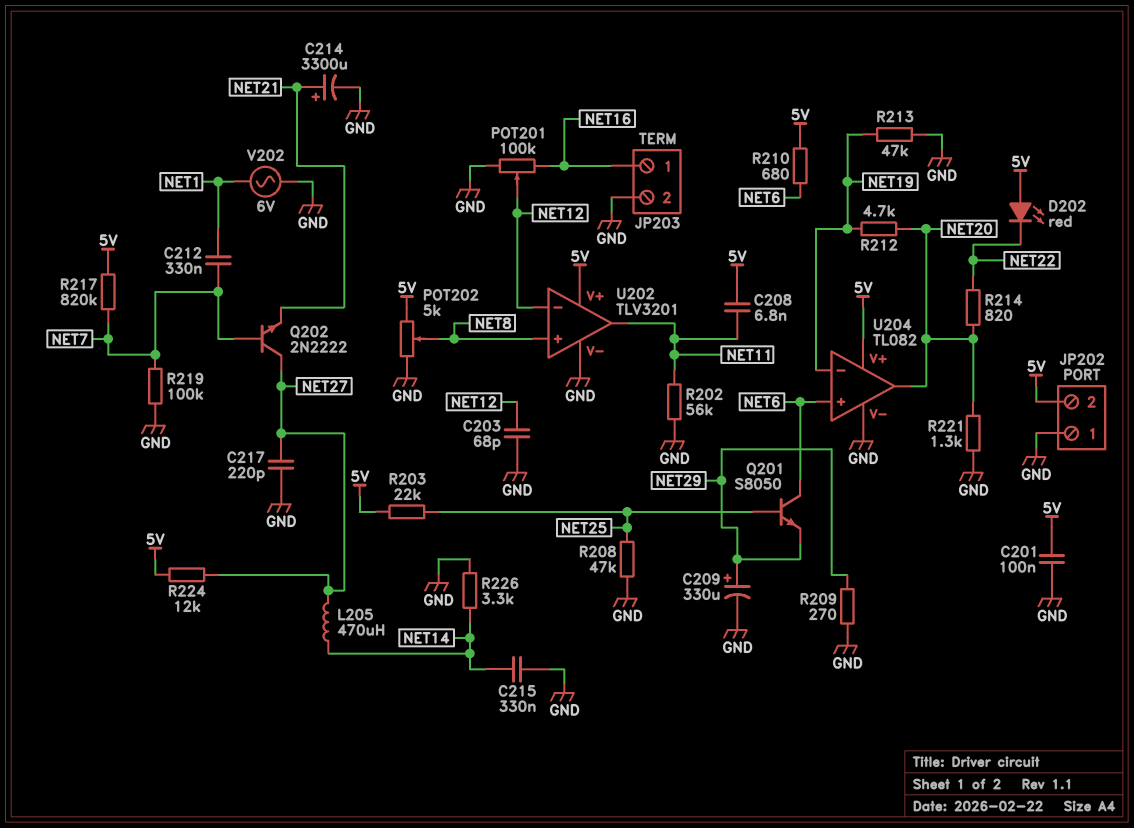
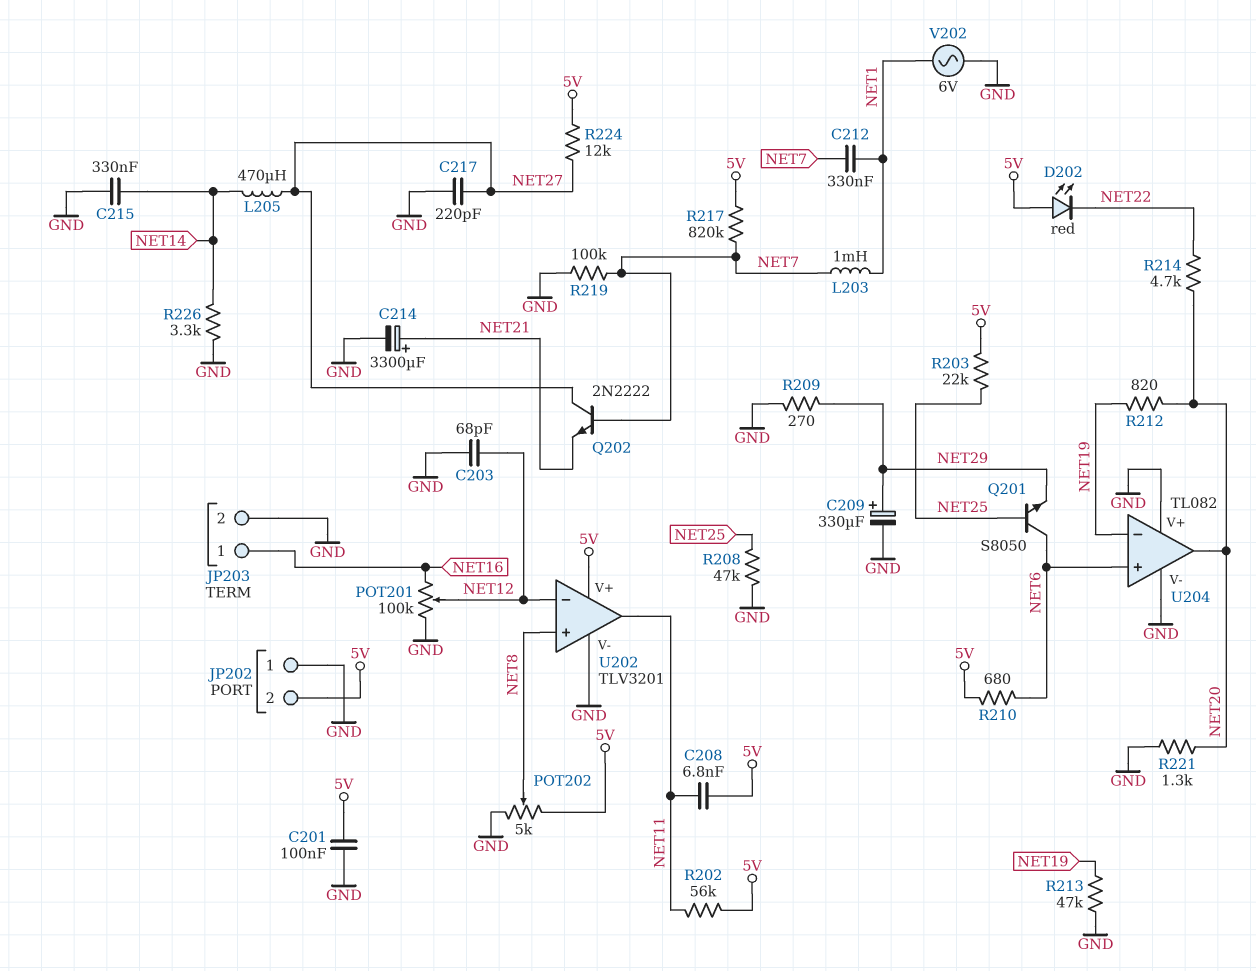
L203: none -> 1mH (NET1, NET7)
R202: 56k (GND, NET11) -> 56k (5V, NET11)
R212: 4.7k (NET19, NET20) -> 820 (NET19, NET20)
R214: 820 (NET20, NET22) -> 4.7k (NET20, NET22)
U204 pin V+: 5V -> GND

